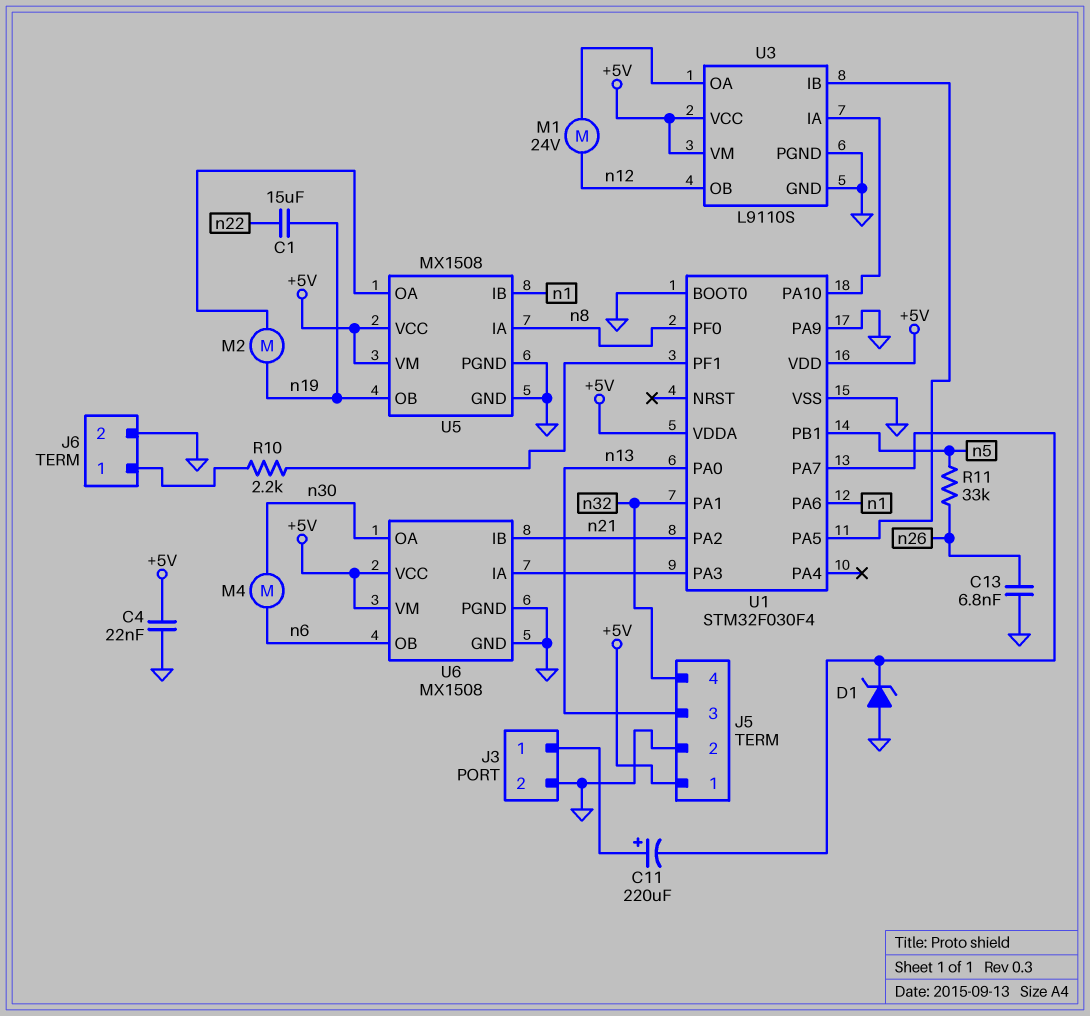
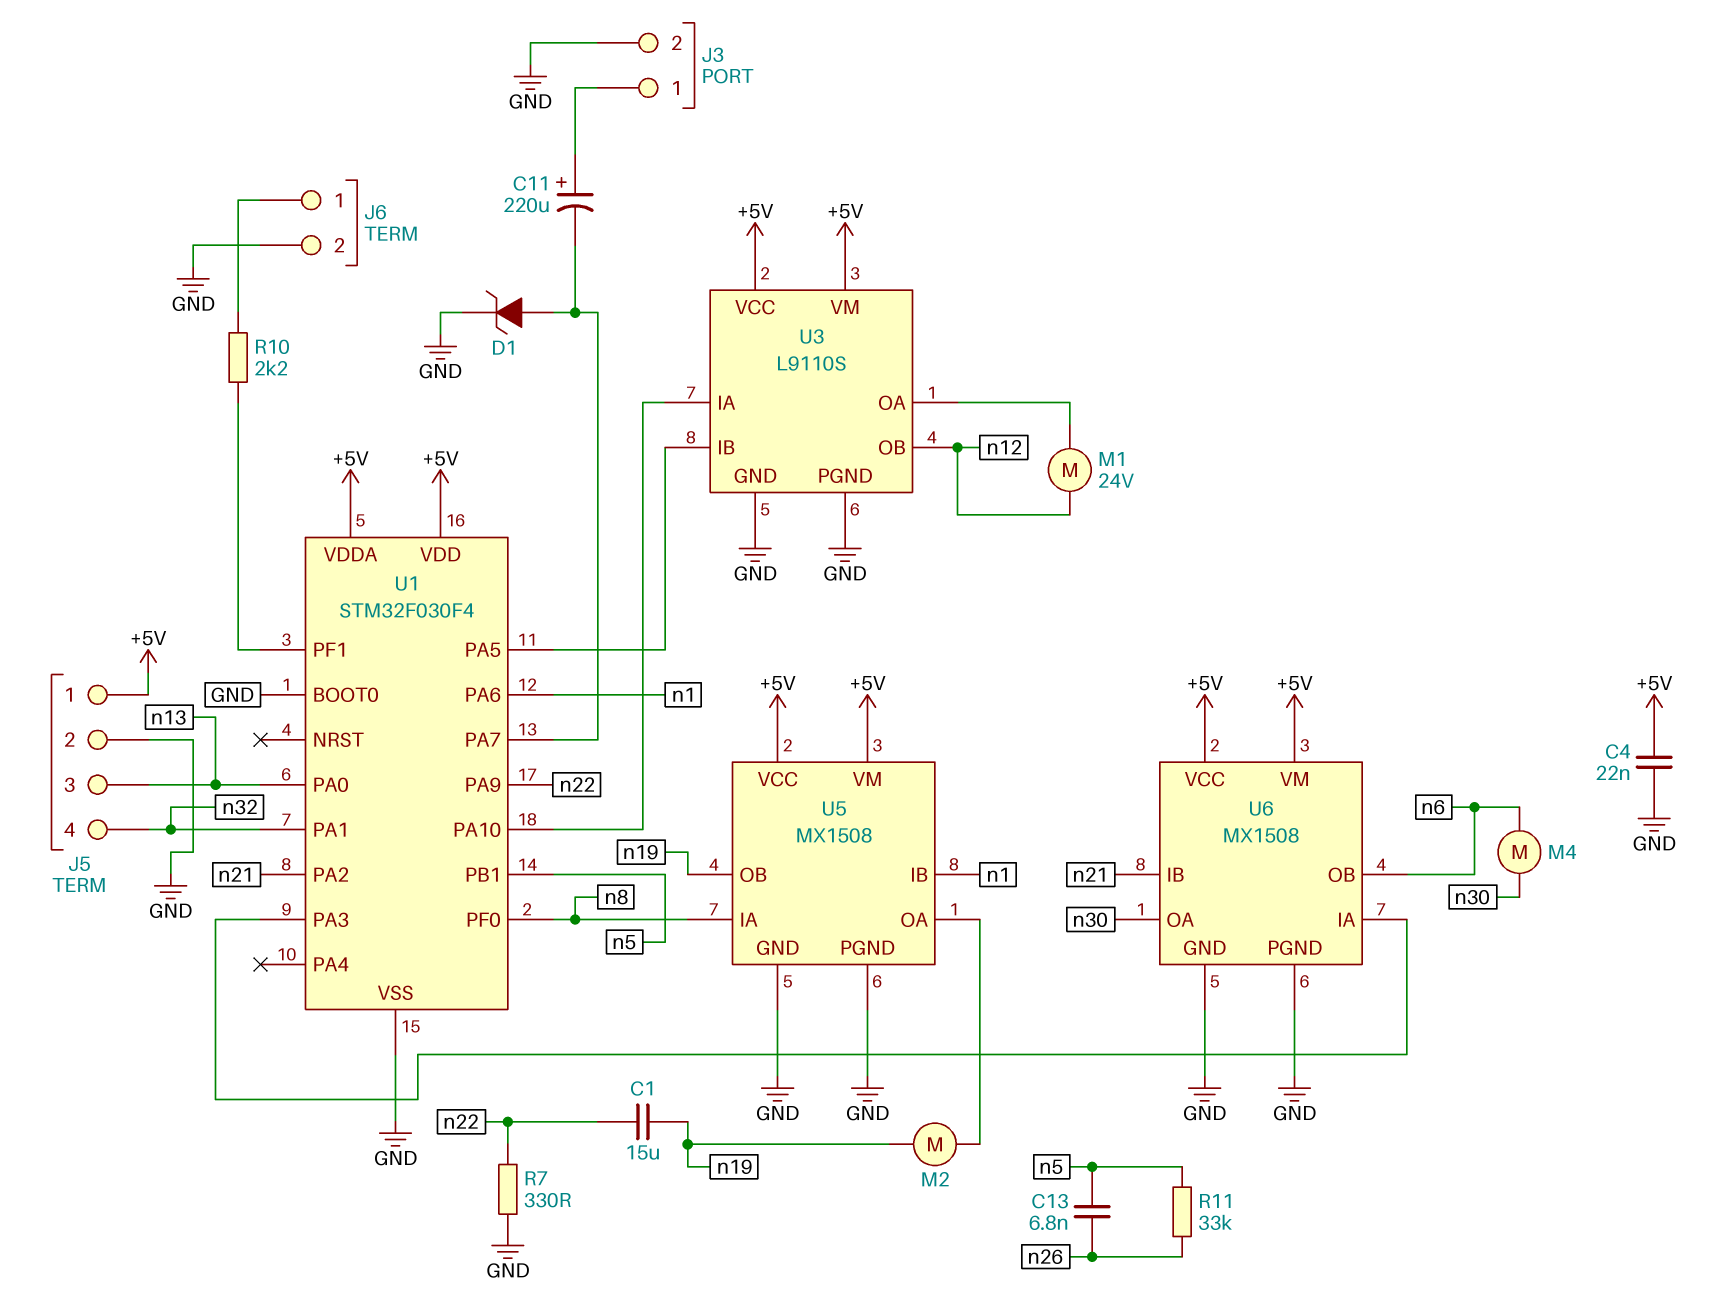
C13: 6.8nF (GND, n26) -> 6.8nF (n5, n26)
D1: zener (A GND, K U1/PA7) -> zener (A U1/PA7, K GND)
R7: none -> 330 (GND, n22)
U1 pin PA9: GND -> n22

